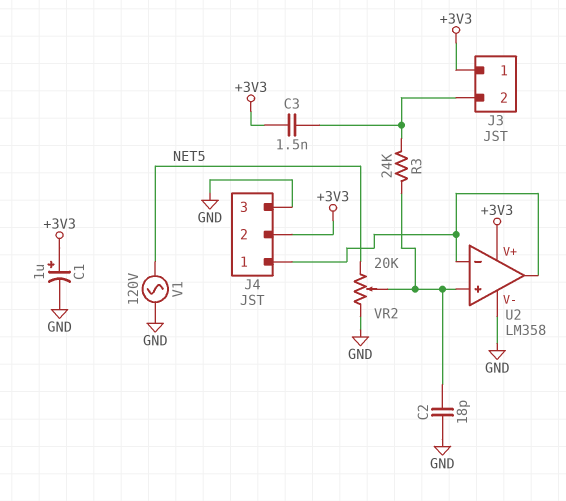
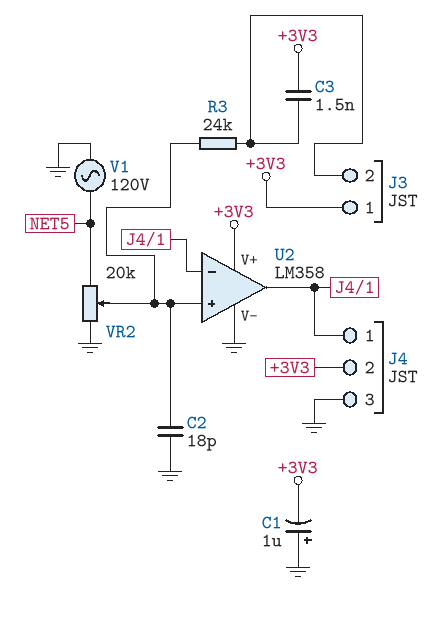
C1: 1uF (plus +3V3, minus GND) -> 1uF (plus GND, minus +3V3)

